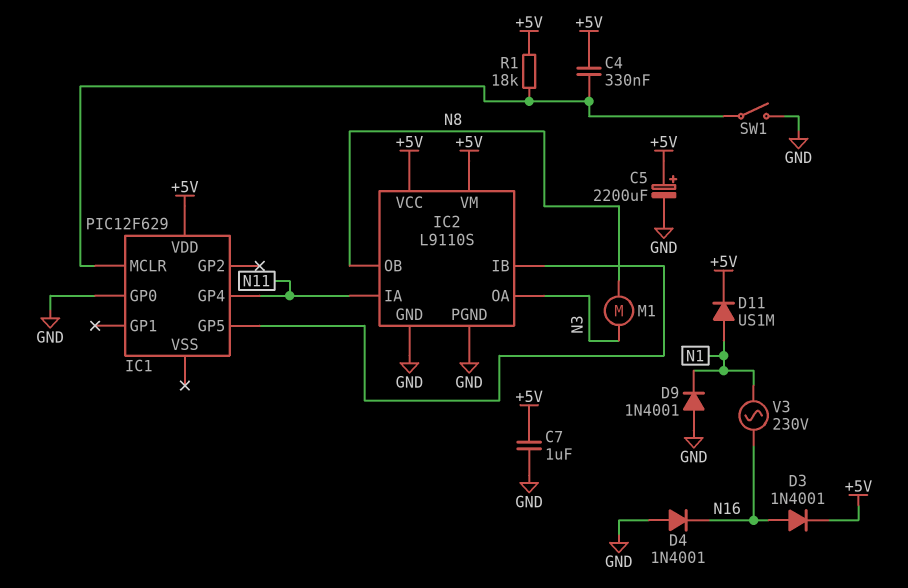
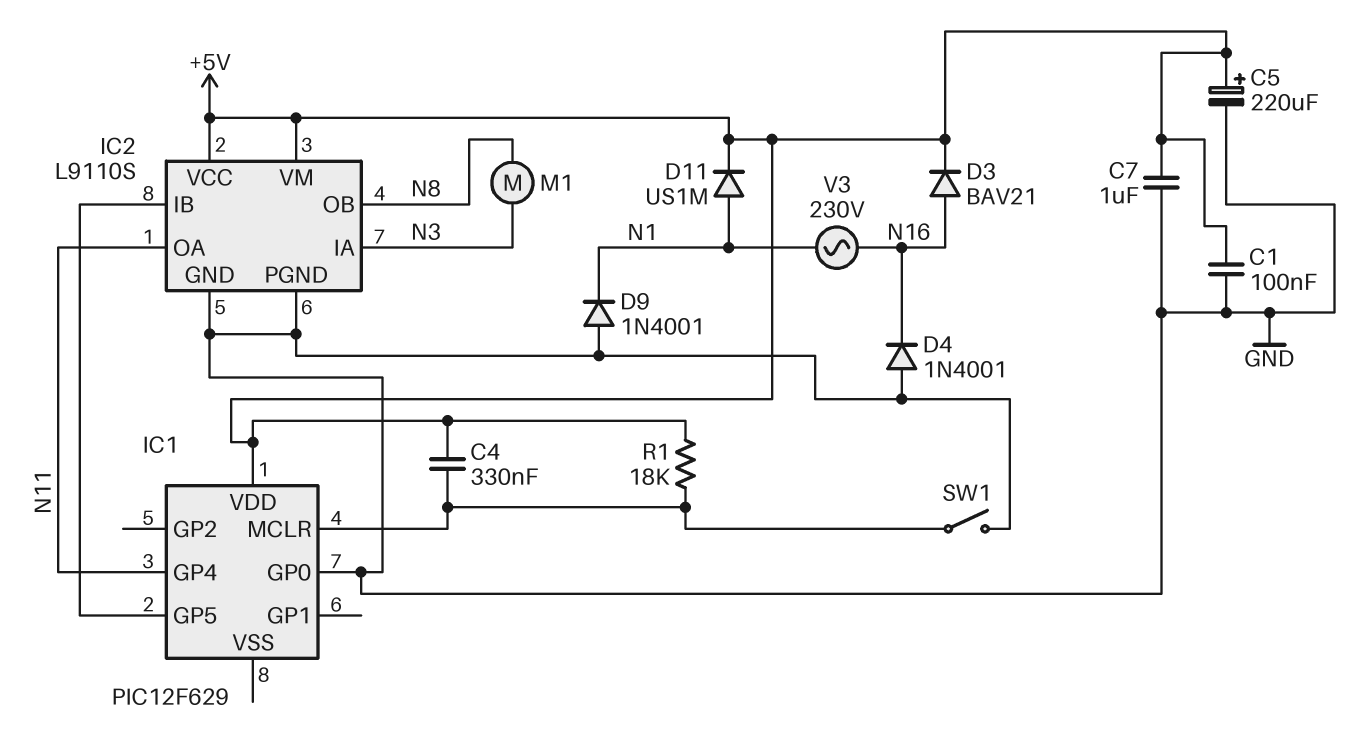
C1: none -> 100nF (+5V, GND)
C5: 2200uF (plus +5V, minus GND) -> 220uF (plus +5V, minus GND)
D3: diode 1N4001 (A N16, K +5V) -> diode BAV21 (A N16, K +5V)
IC2 pin IA: N11 -> N3
IC2 pin OA: N3 -> N11

